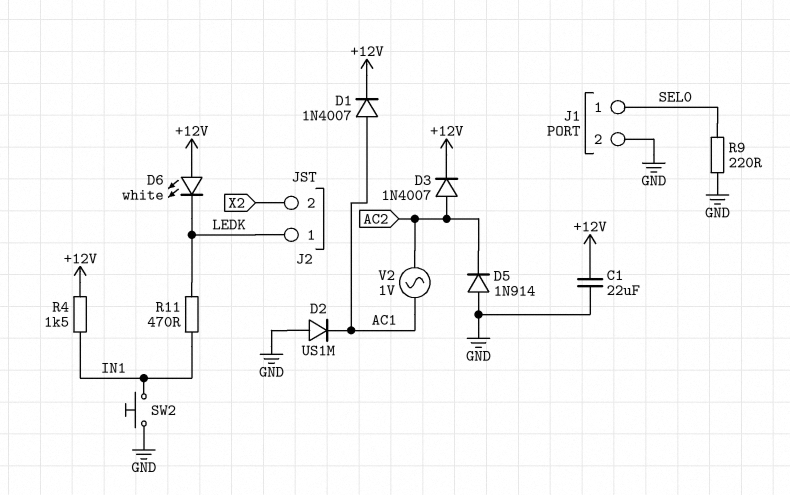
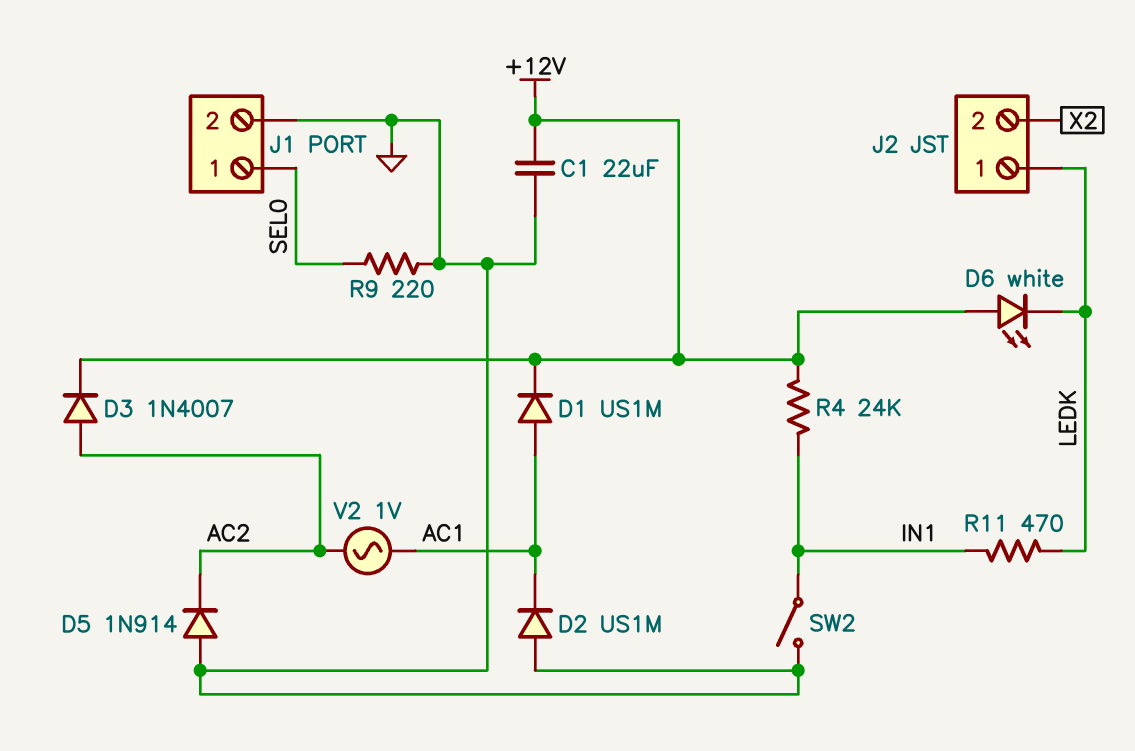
D1: diode 1N4007 (A AC1, K +12V) -> diode US1M (A AC1, K +12V)
R4: 1.5k (+12V, IN1) -> 24k (+12V, IN1)
SW2: button (GND, IN1) -> switch (GND, IN1)

